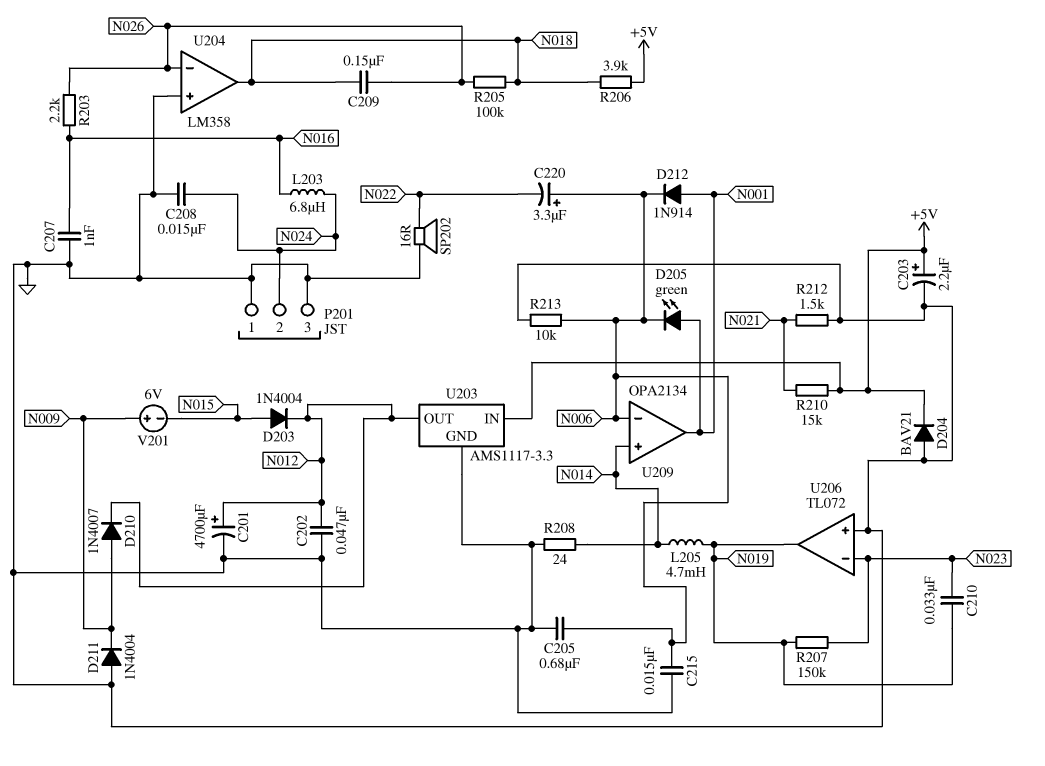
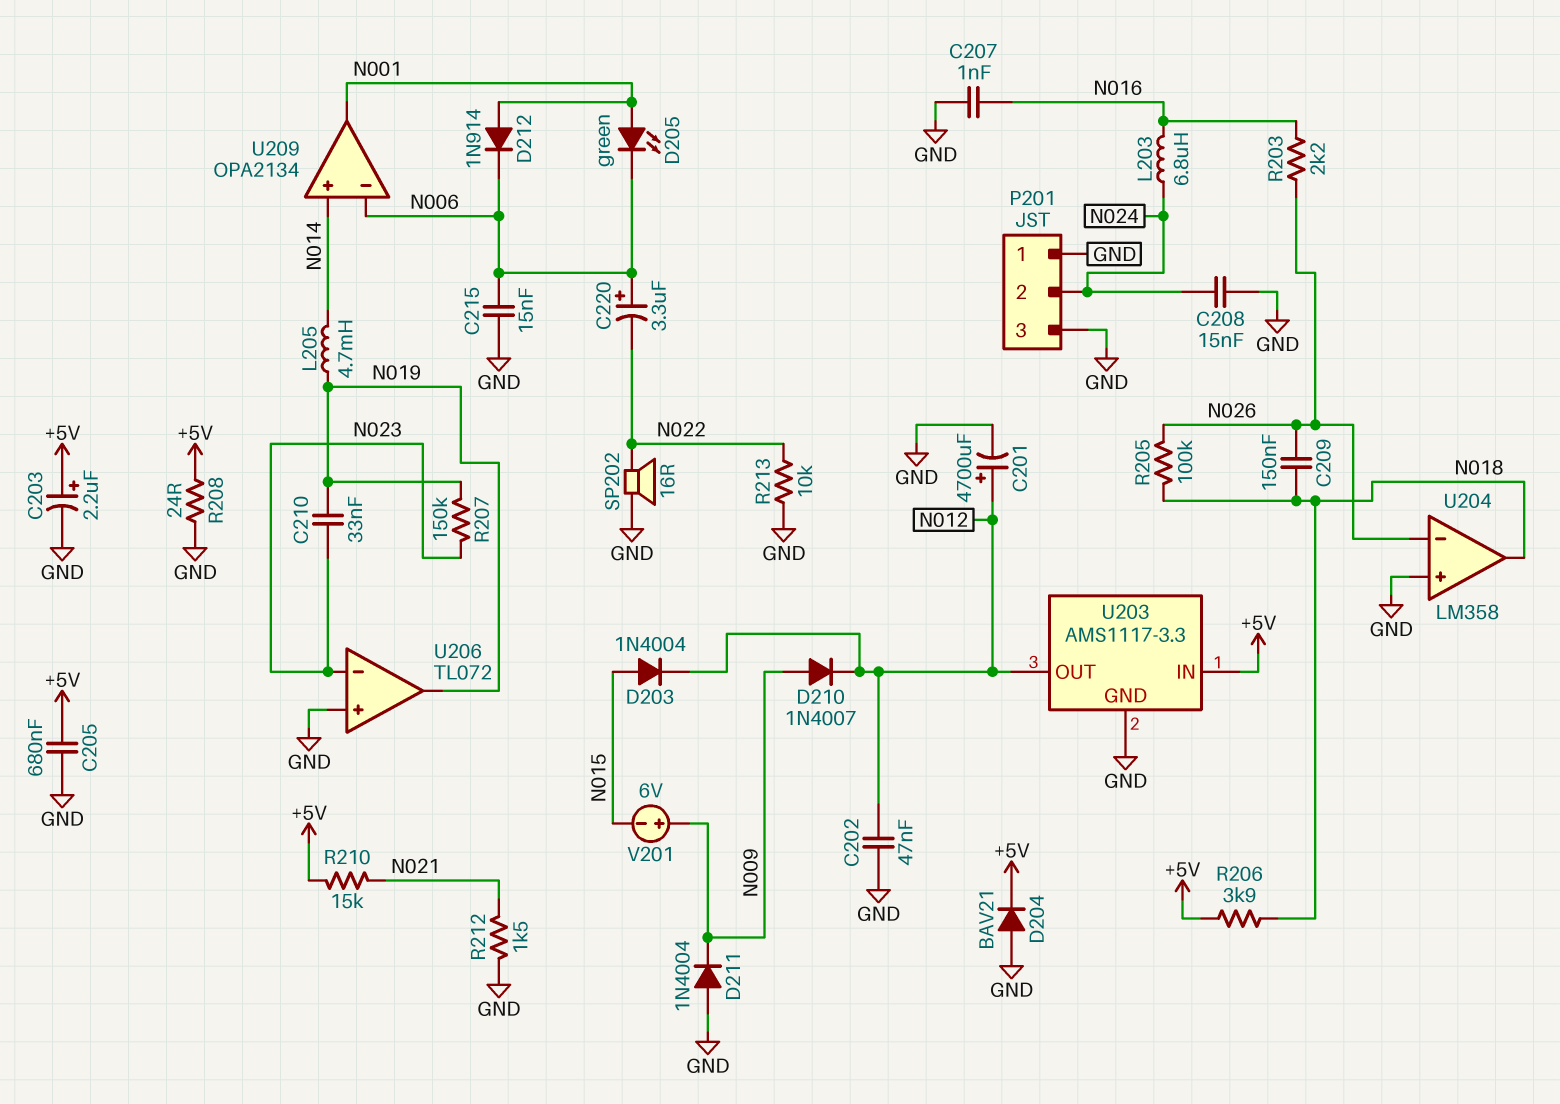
C205: 680nF (GND, N006) -> 680nF (+5V, GND)
R208: 24 (GND, N014) -> 24 (+5V, GND)
R213: 10k (GND, N006) -> 10k (GND, N022)

